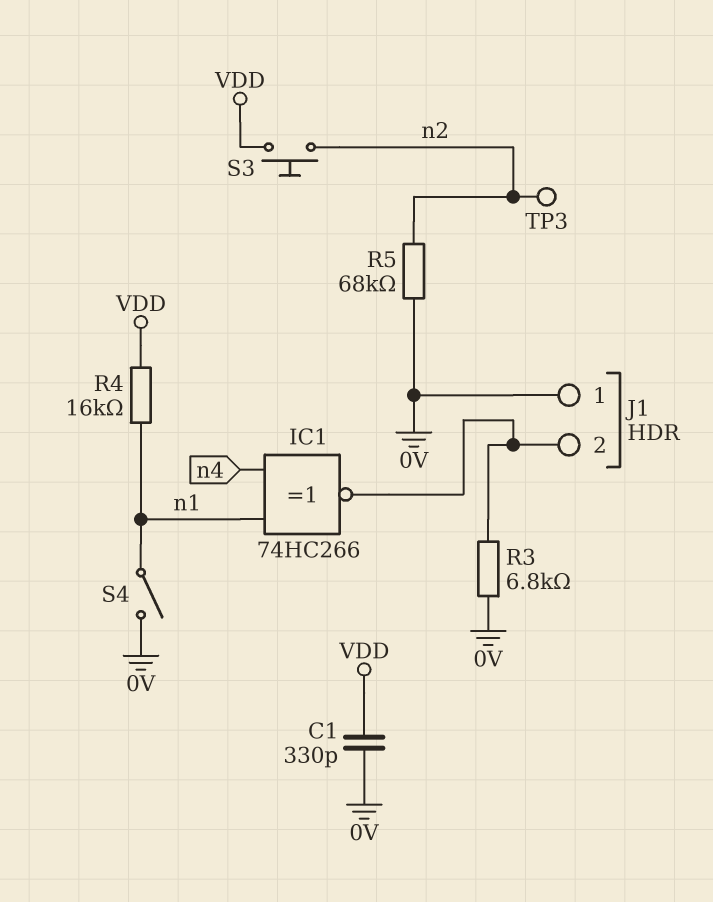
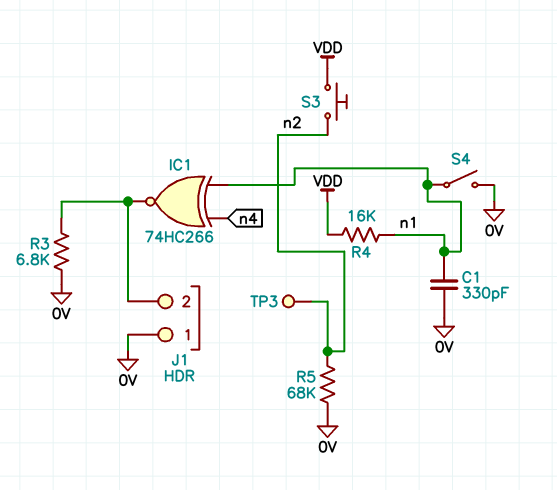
C1: 330pF (0V, VDD) -> 330pF (0V, n1)

